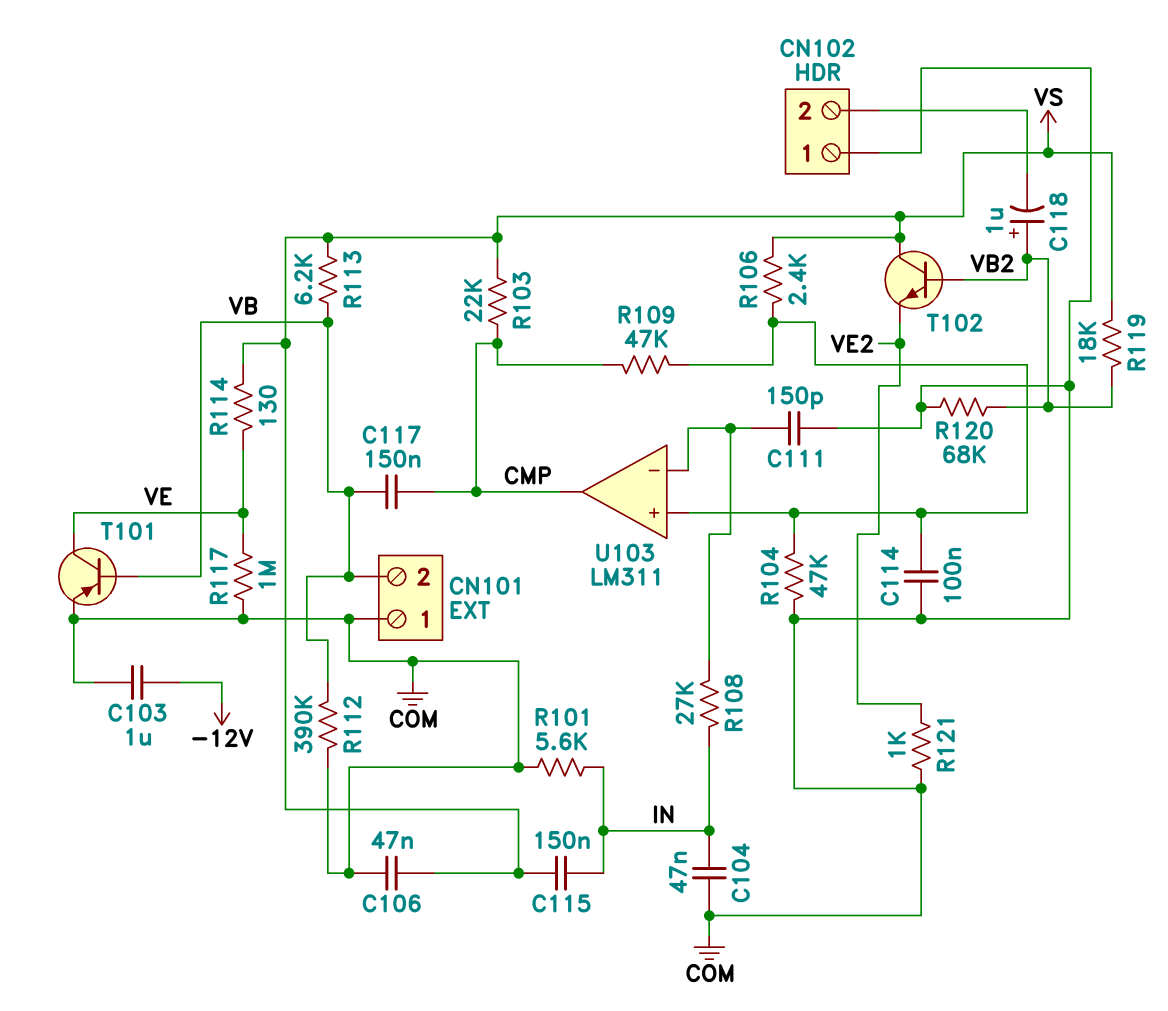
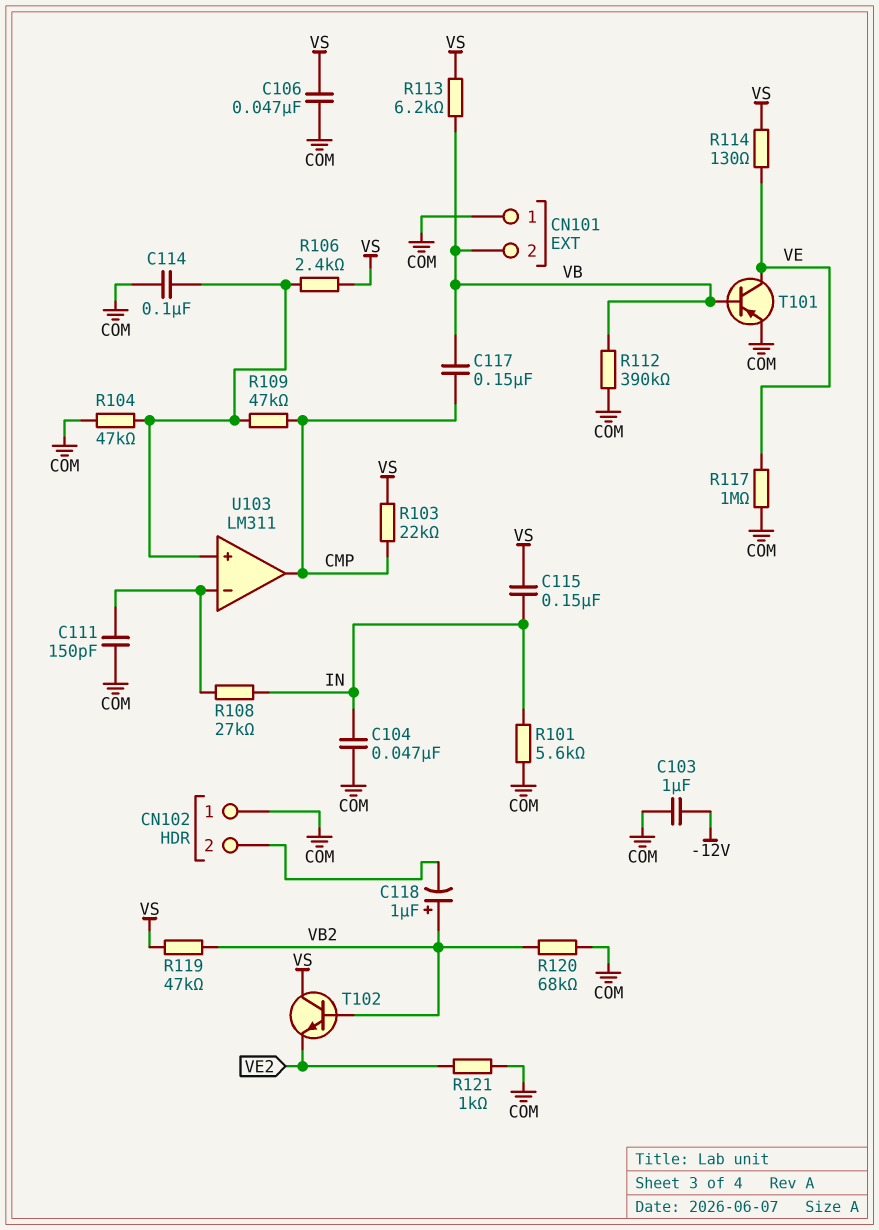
R119: 18k (VB2, VS) -> 47k (VB2, VS)

